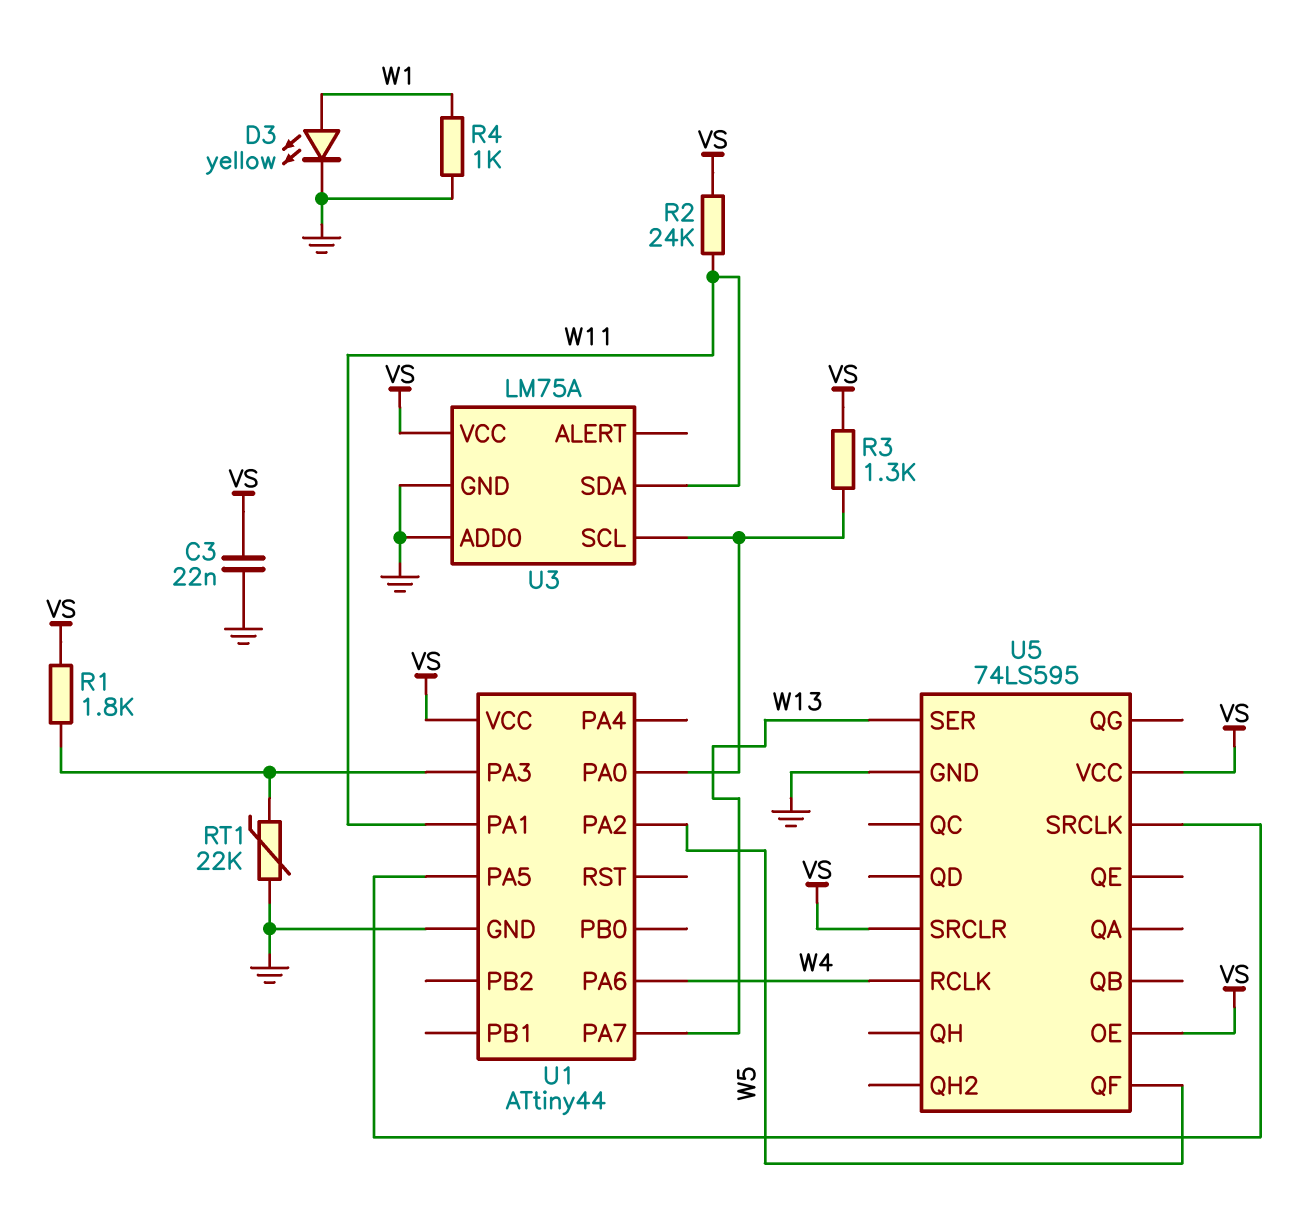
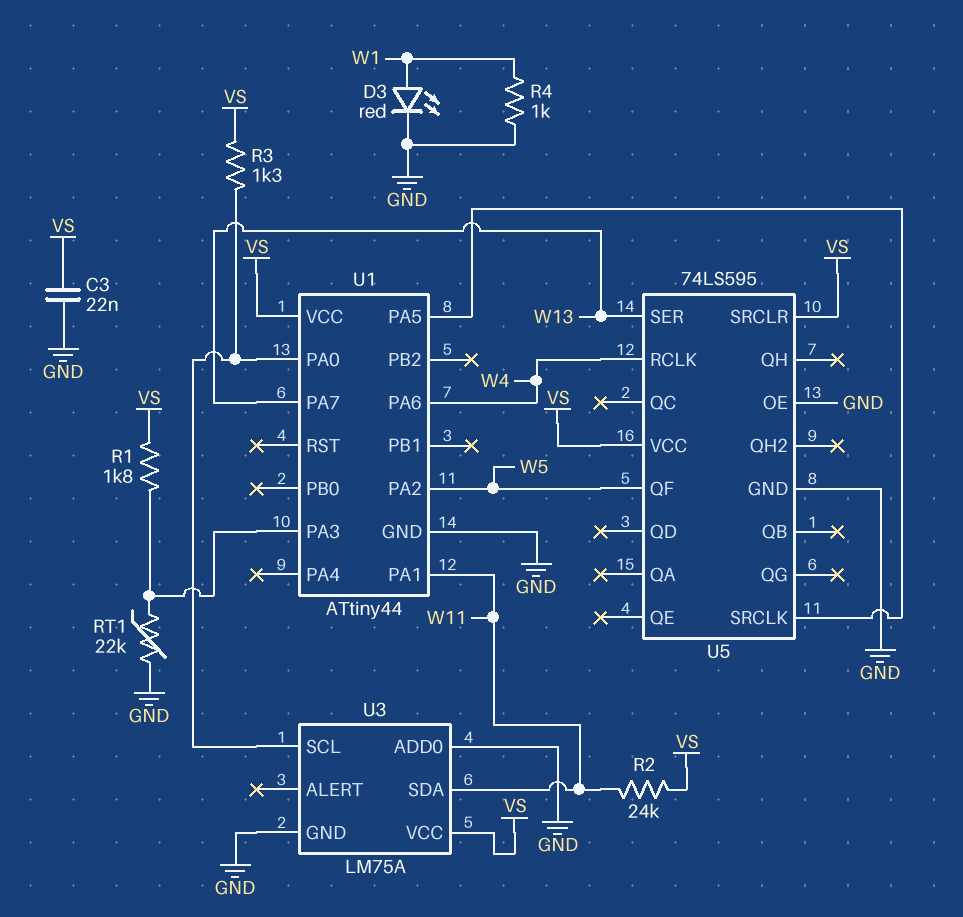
D3: LED yellow (A W1, K GND) -> LED red (A W1, K GND)
U5 pin OE: VS -> GND

